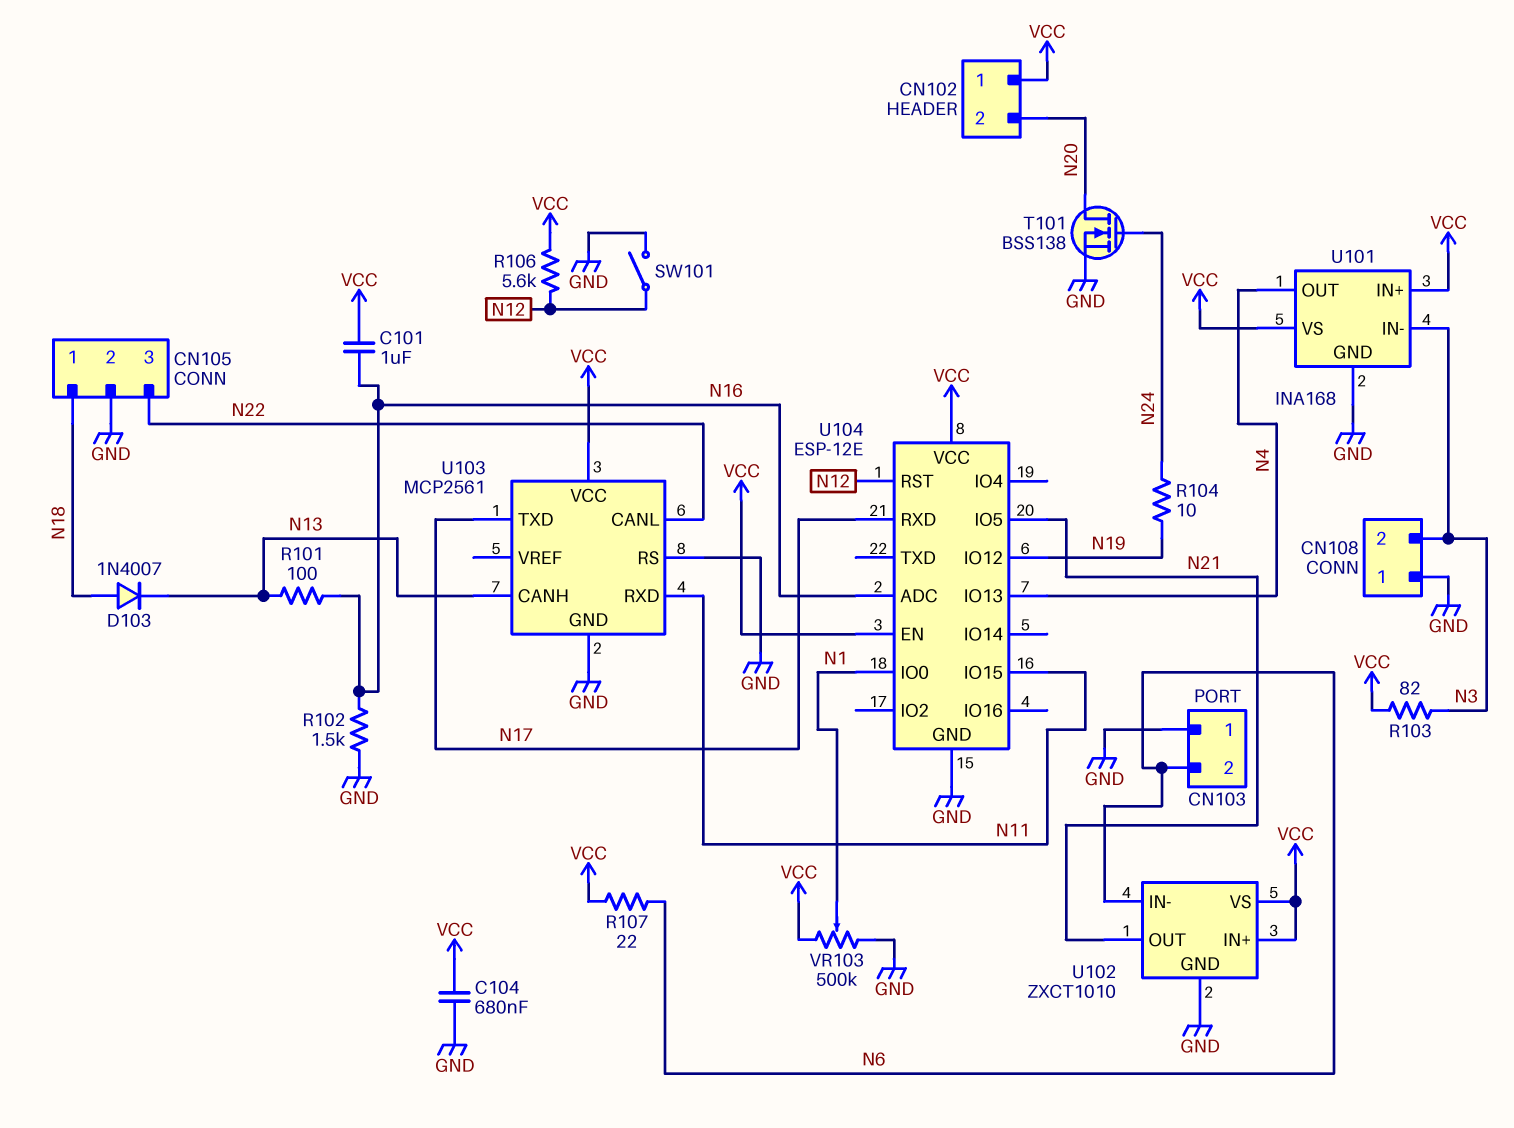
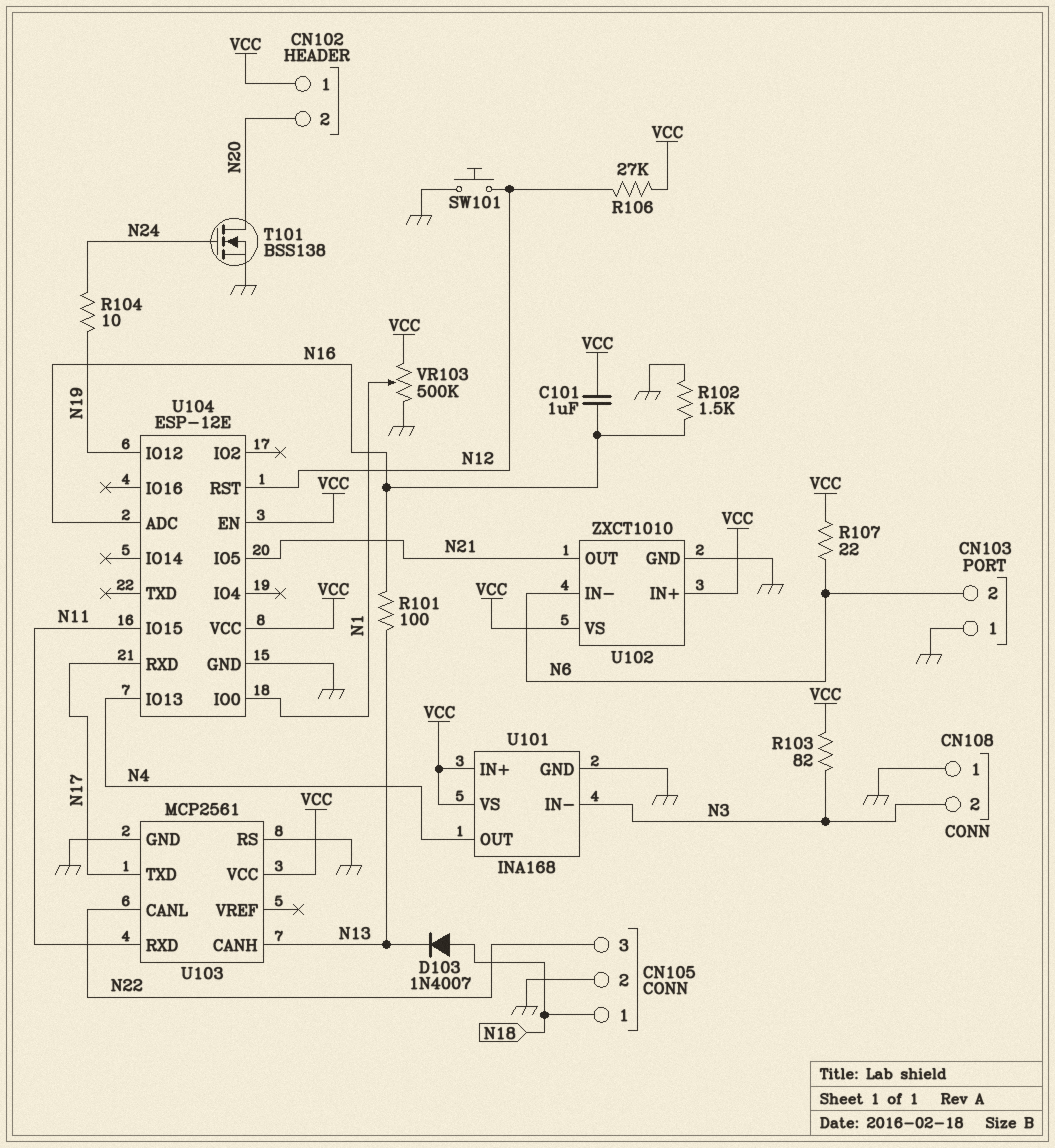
C104: 680nF (GND, VCC) -> none
R106: 5.6k (N12, VCC) -> 27k (N12, VCC)
SW101: switch (GND, N12) -> button (GND, N12)

